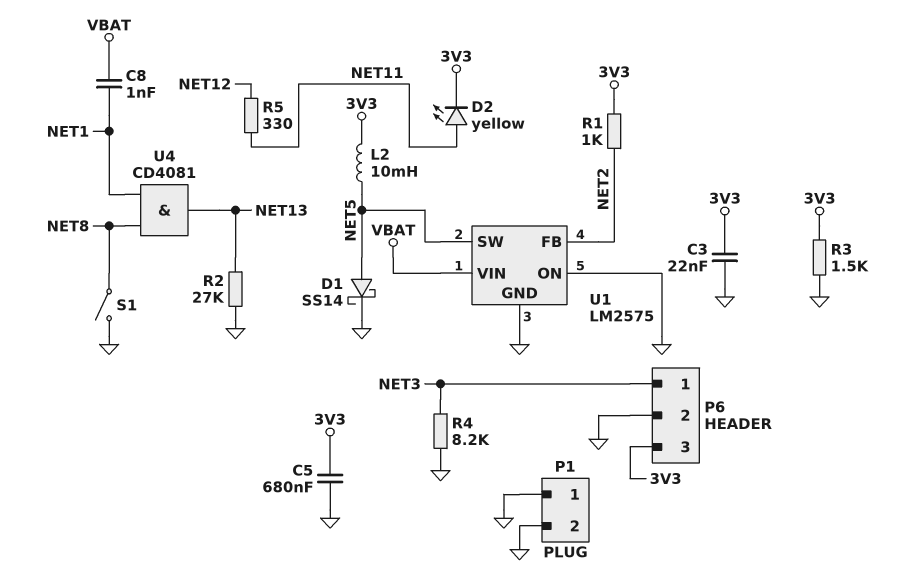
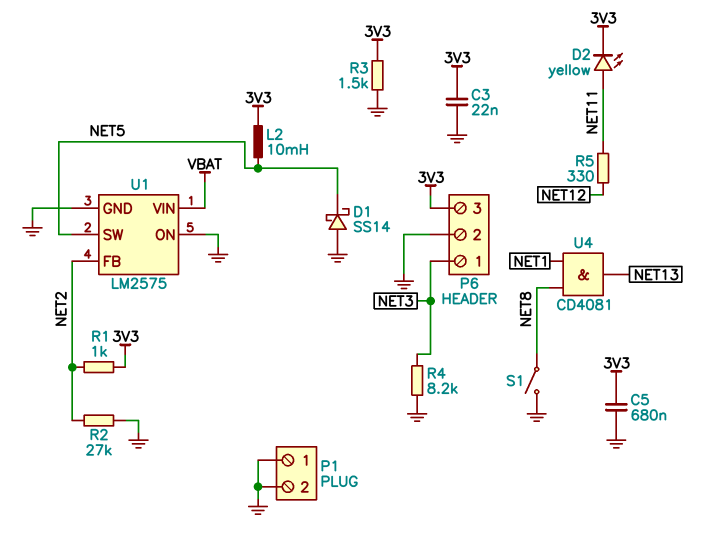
C8: 1nF (NET1, VBAT) -> none
D1: schottky SS14 (A NET5, K GND) -> schottky SS14 (A GND, K NET5)
R2: 27k (GND, NET13) -> 27k (GND, NET2)

